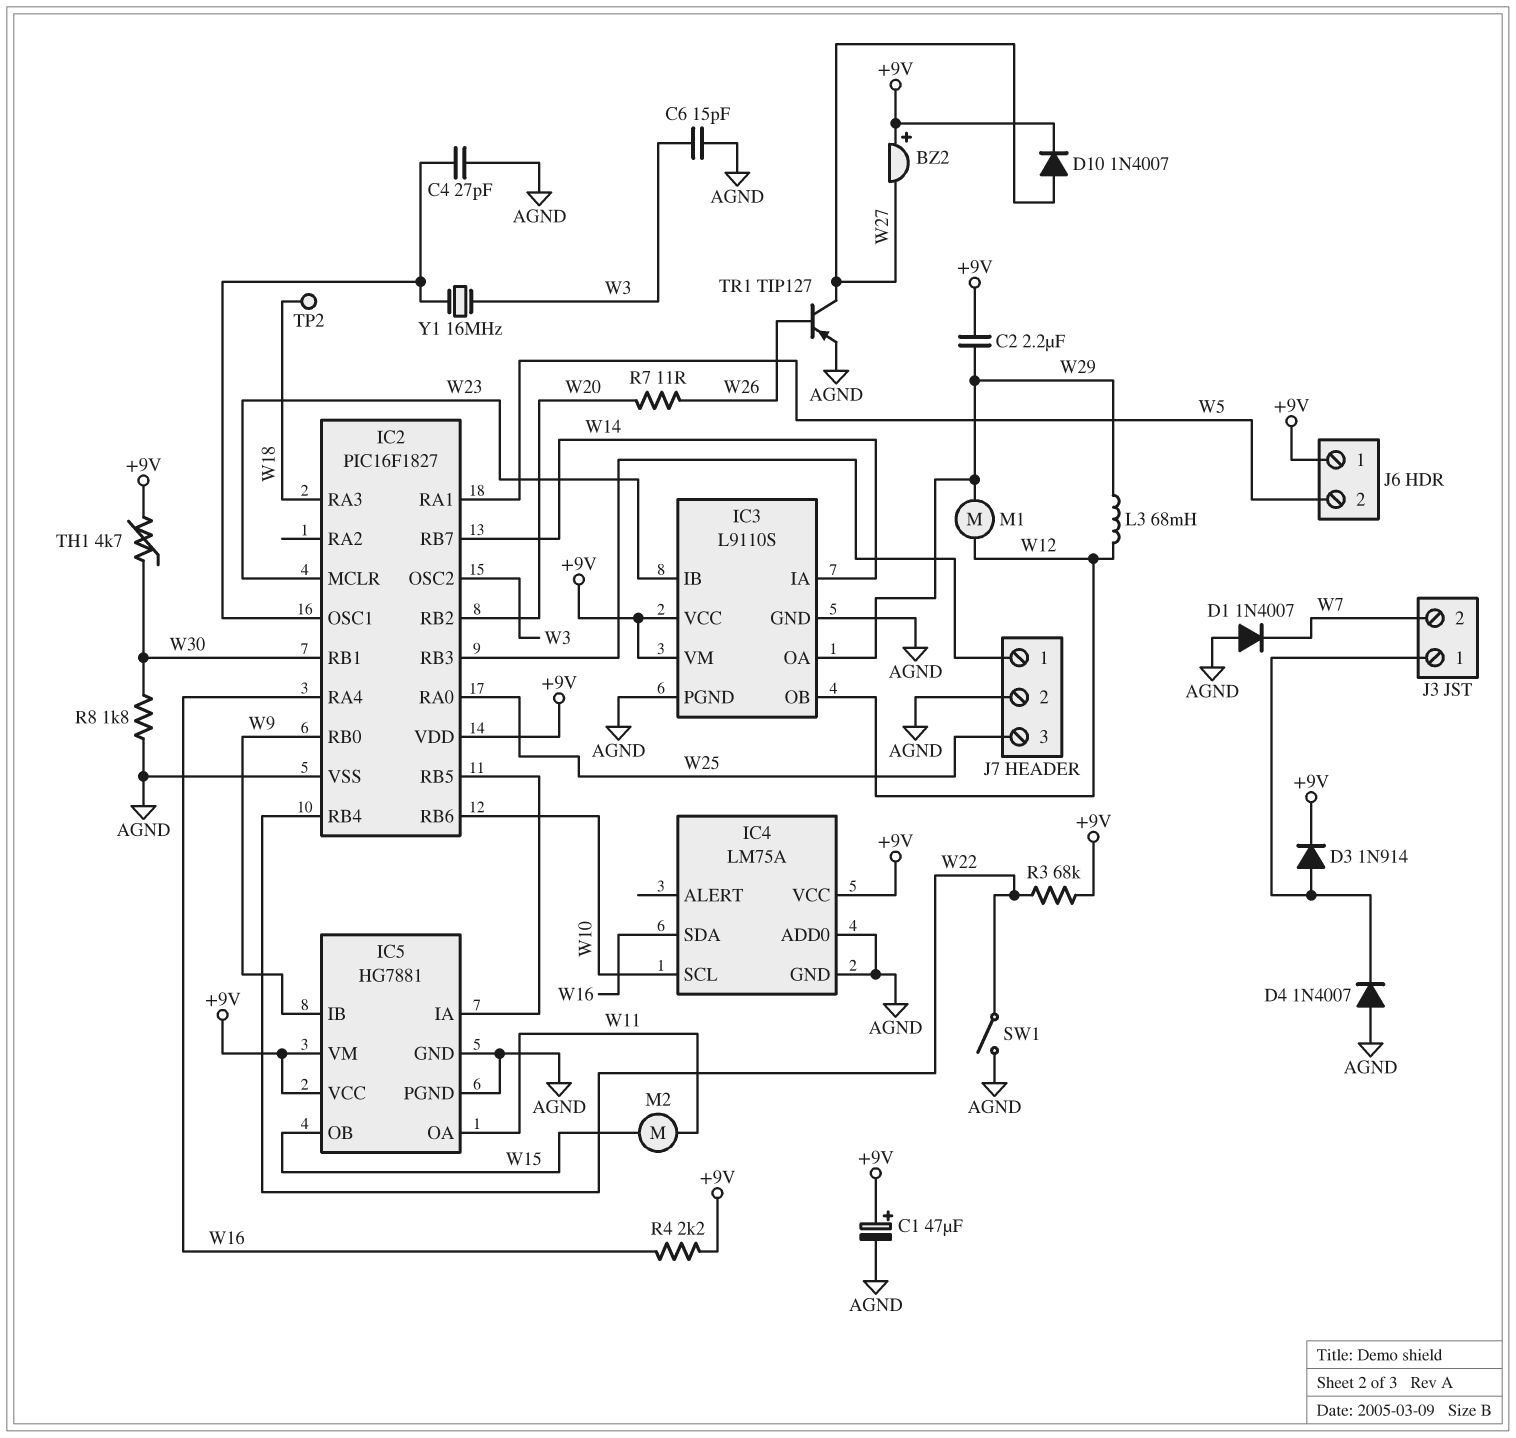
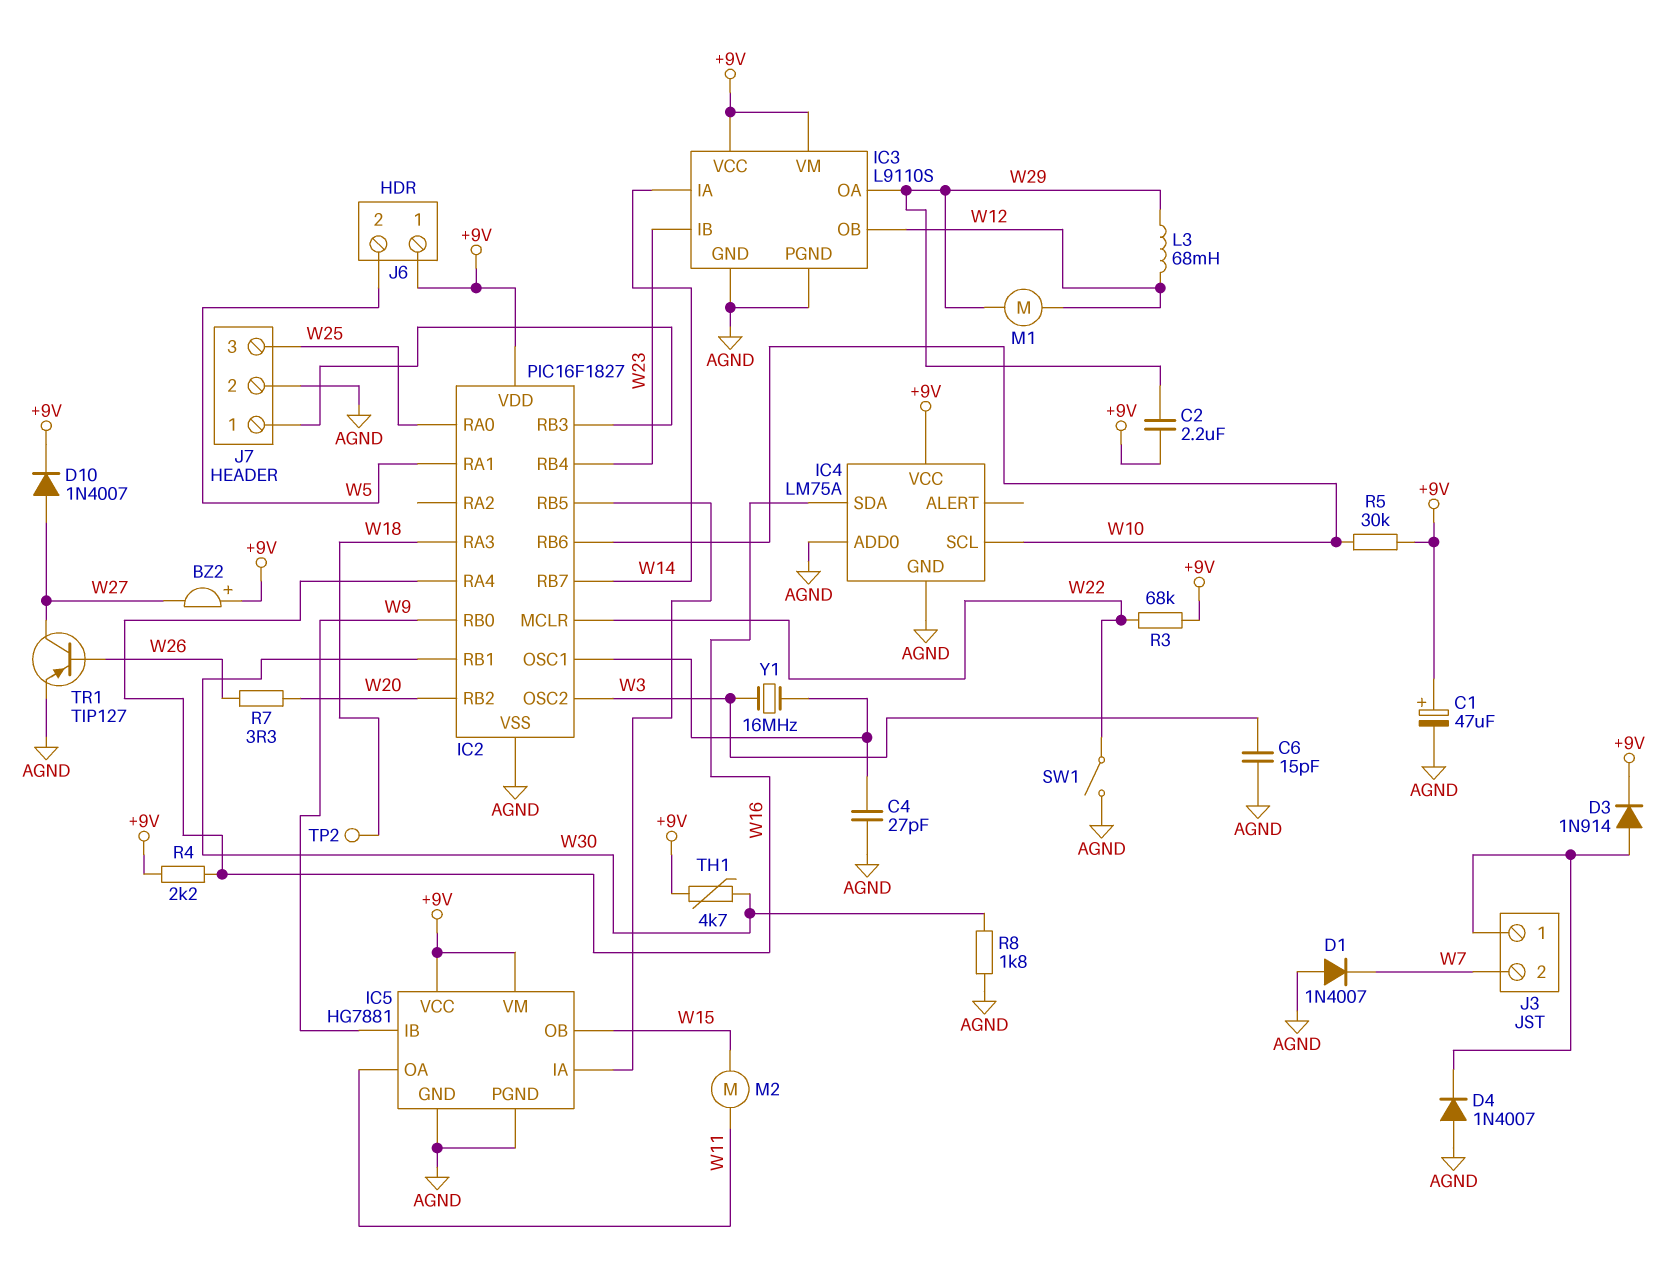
IC2 pin MCLR: W23 -> W22
IC2 pin RB4: W22 -> W23
R5: none -> 30k (+9V, W10)
R7: 11 (W20, W26) -> 3.3 (W20, W26)

